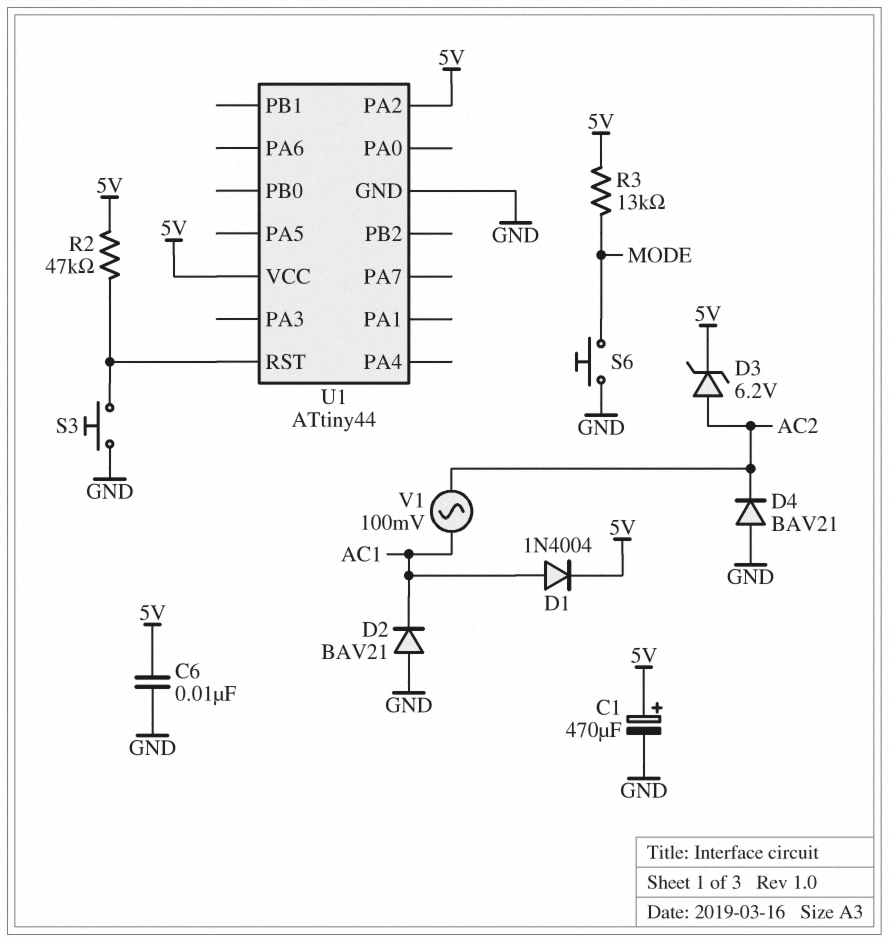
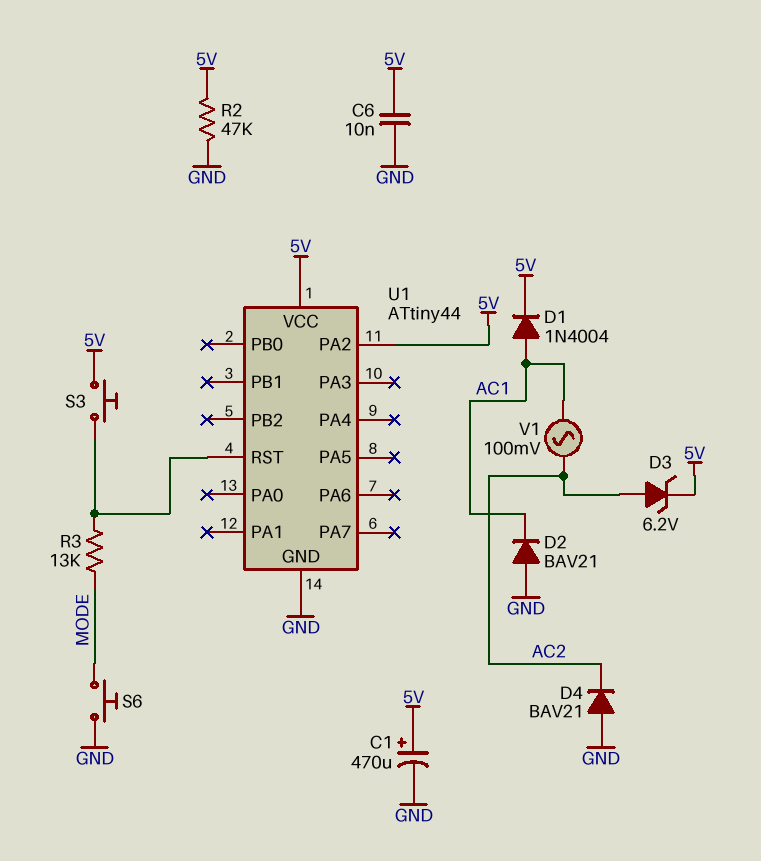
R2: 47k (5V, U1/RST) -> 47k (5V, GND)
R3: 13k (5V, MODE) -> 13k (MODE, U1/RST)
S3: button (GND, U1/RST) -> button (5V, U1/RST)

